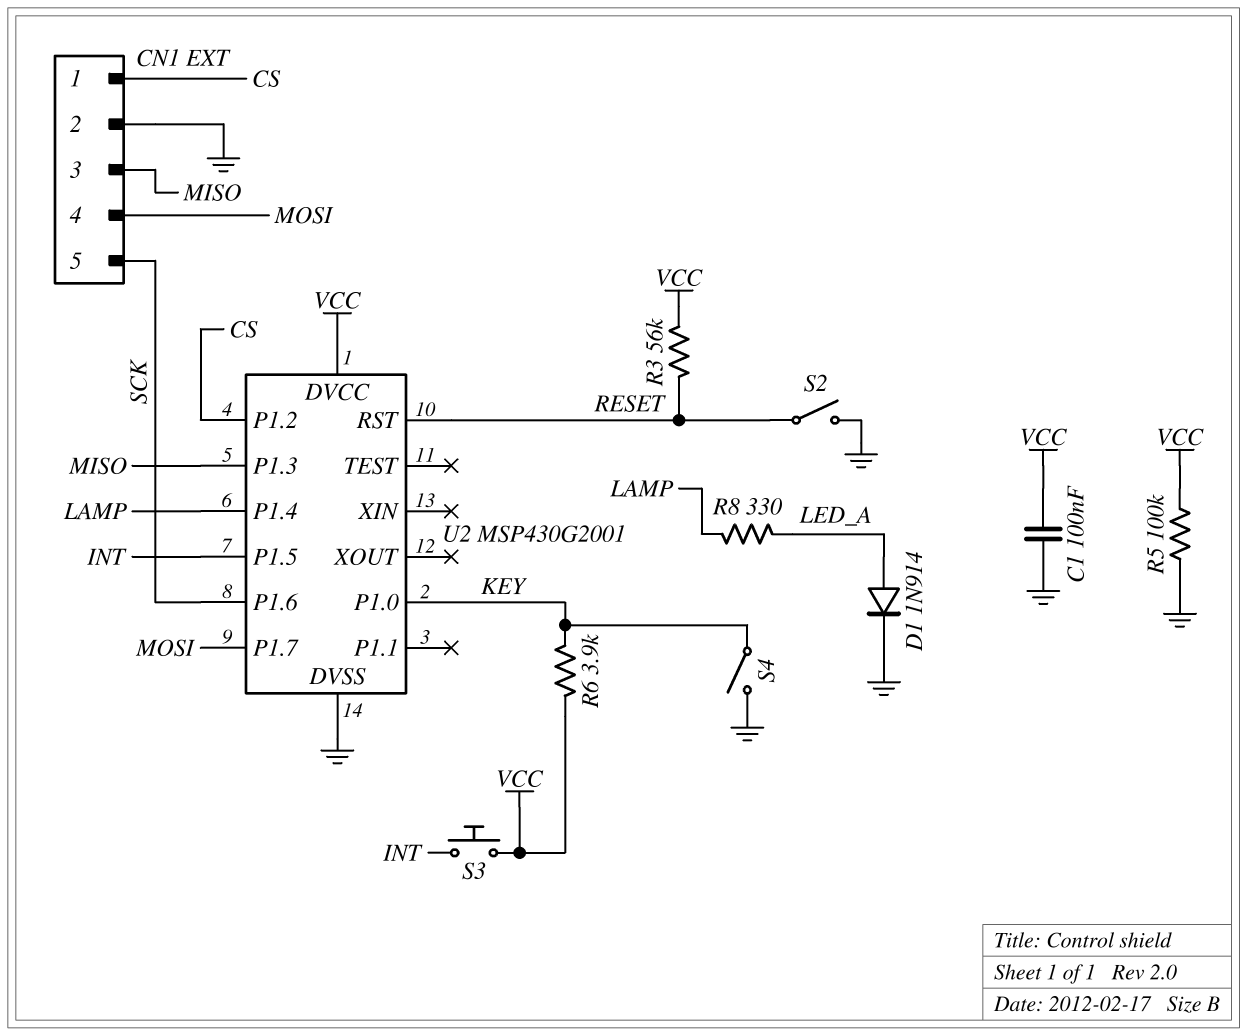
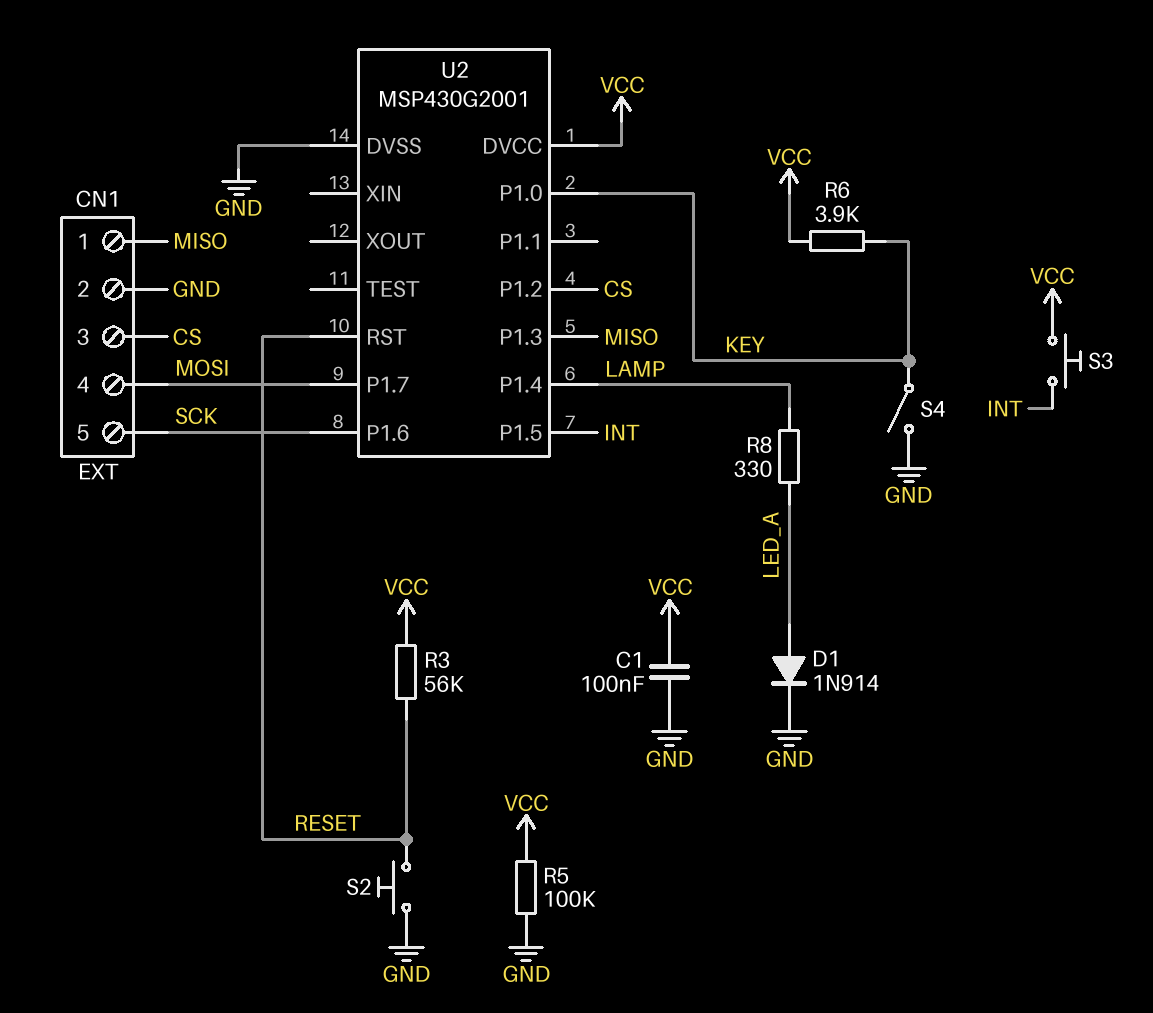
CN1 pin 1: CS -> MISO
CN1 pin 3: MISO -> CS
S2: switch (GND, RESET) -> button (GND, RESET)

